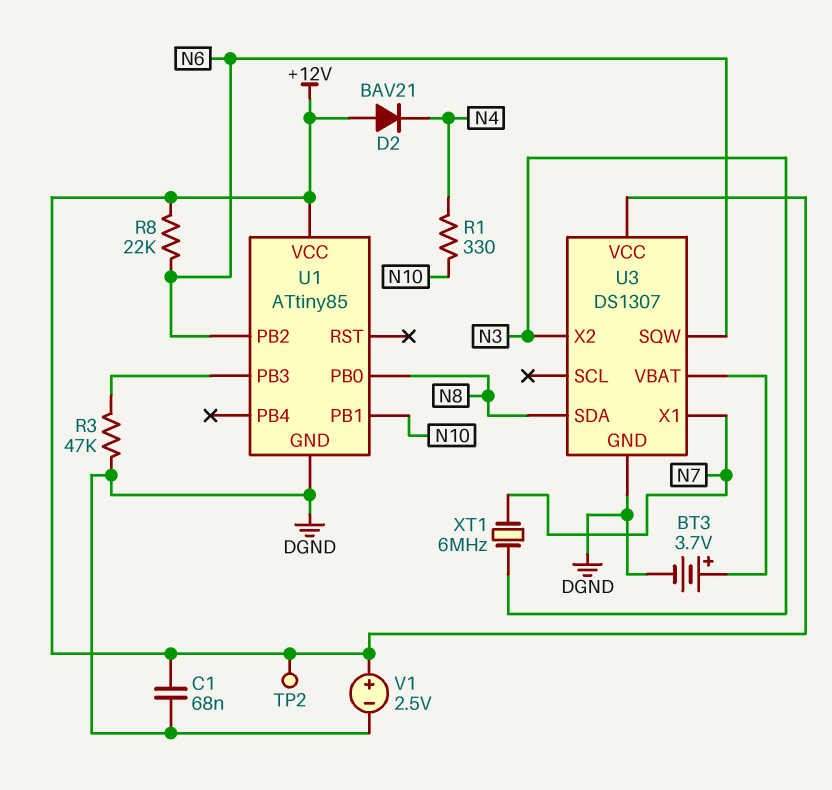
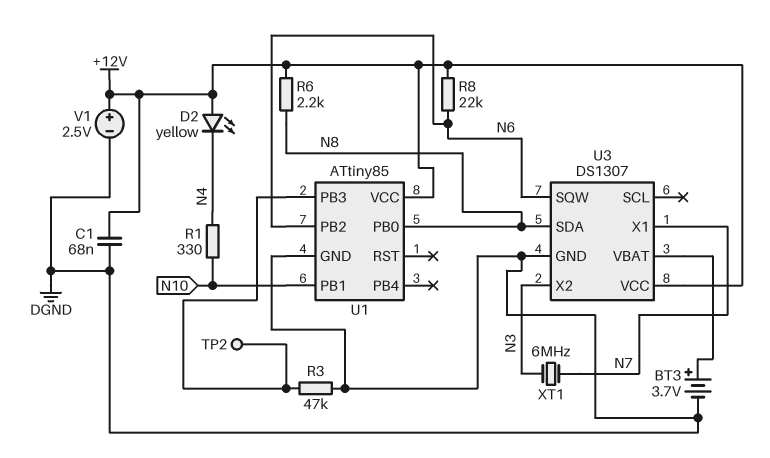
D2: diode BAV21 (A +12V, K N4) -> LED yellow (A +12V, K N4)
R6: none -> 2.2k (+12V, N8)
TP2: test point (+12V) -> test point (U1/PB3)

